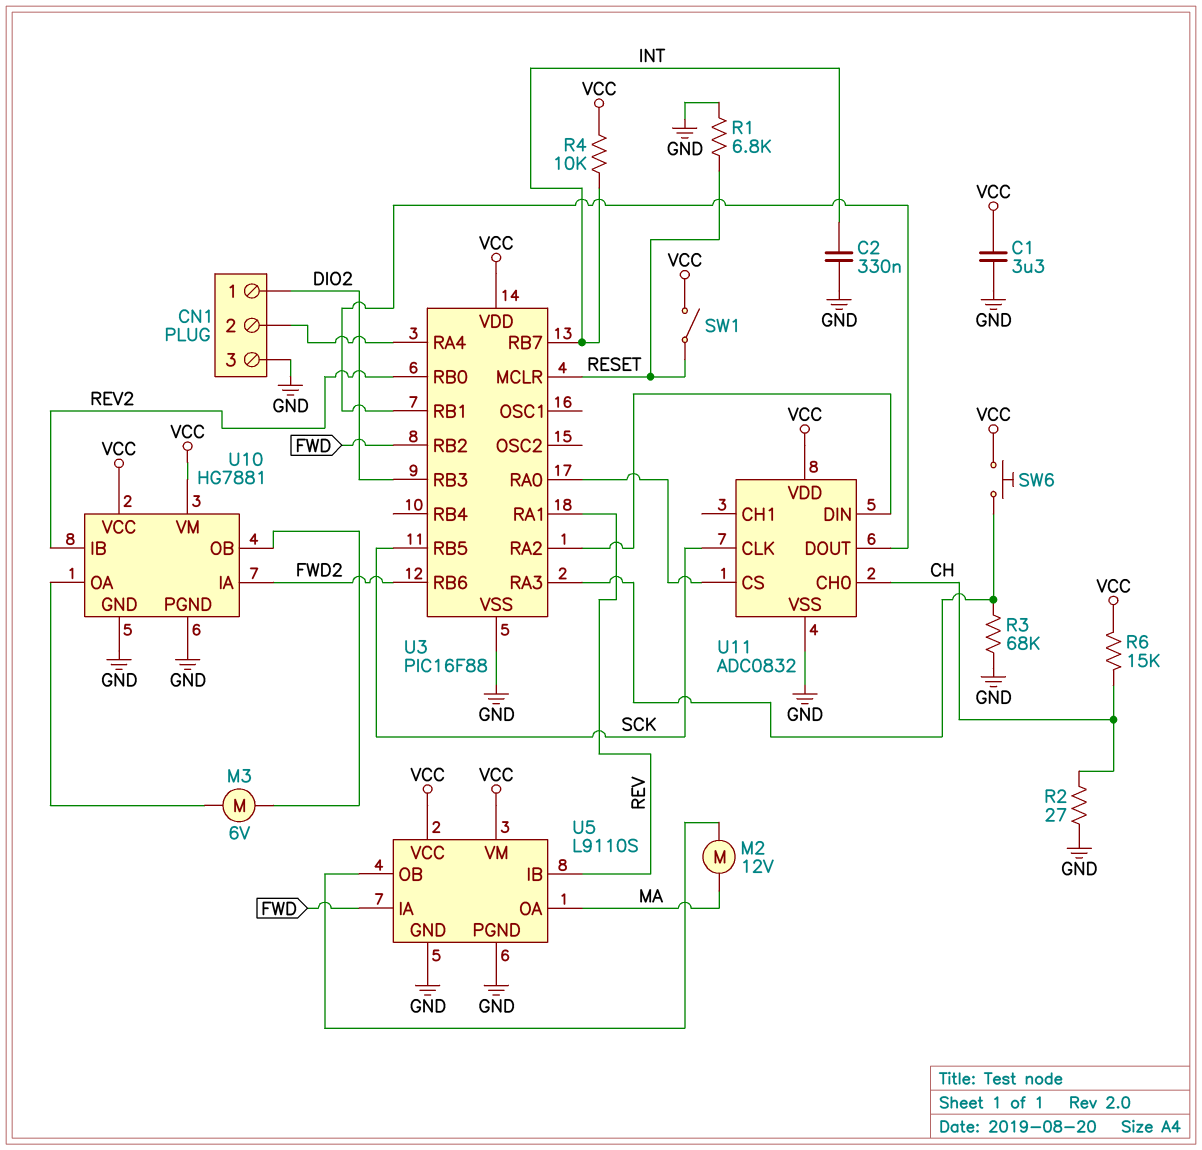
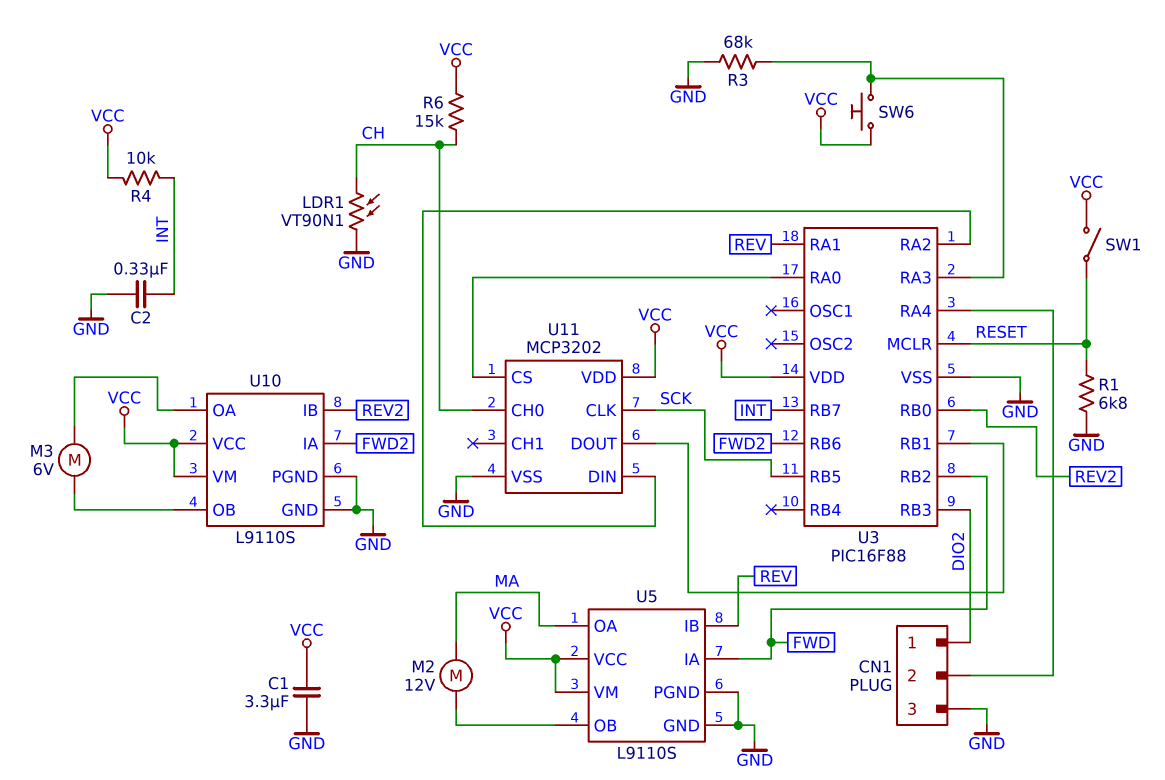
LDR1: none -> VT90N1 (CH, GND)
R2: 27 (CH, GND) -> none
U10: HG7881 -> L9110S
U11: ADC0832 -> MCP3202

